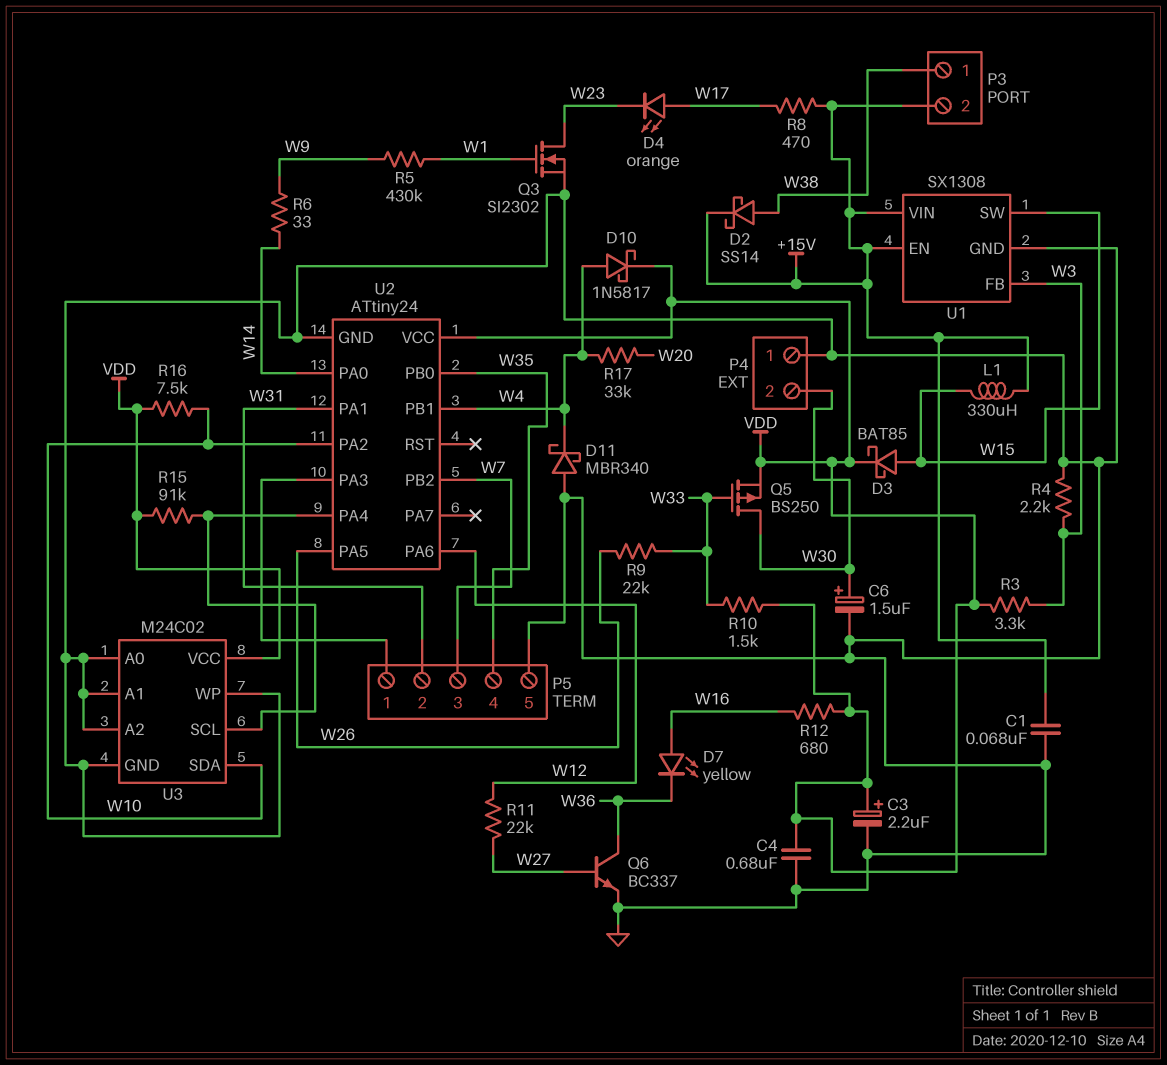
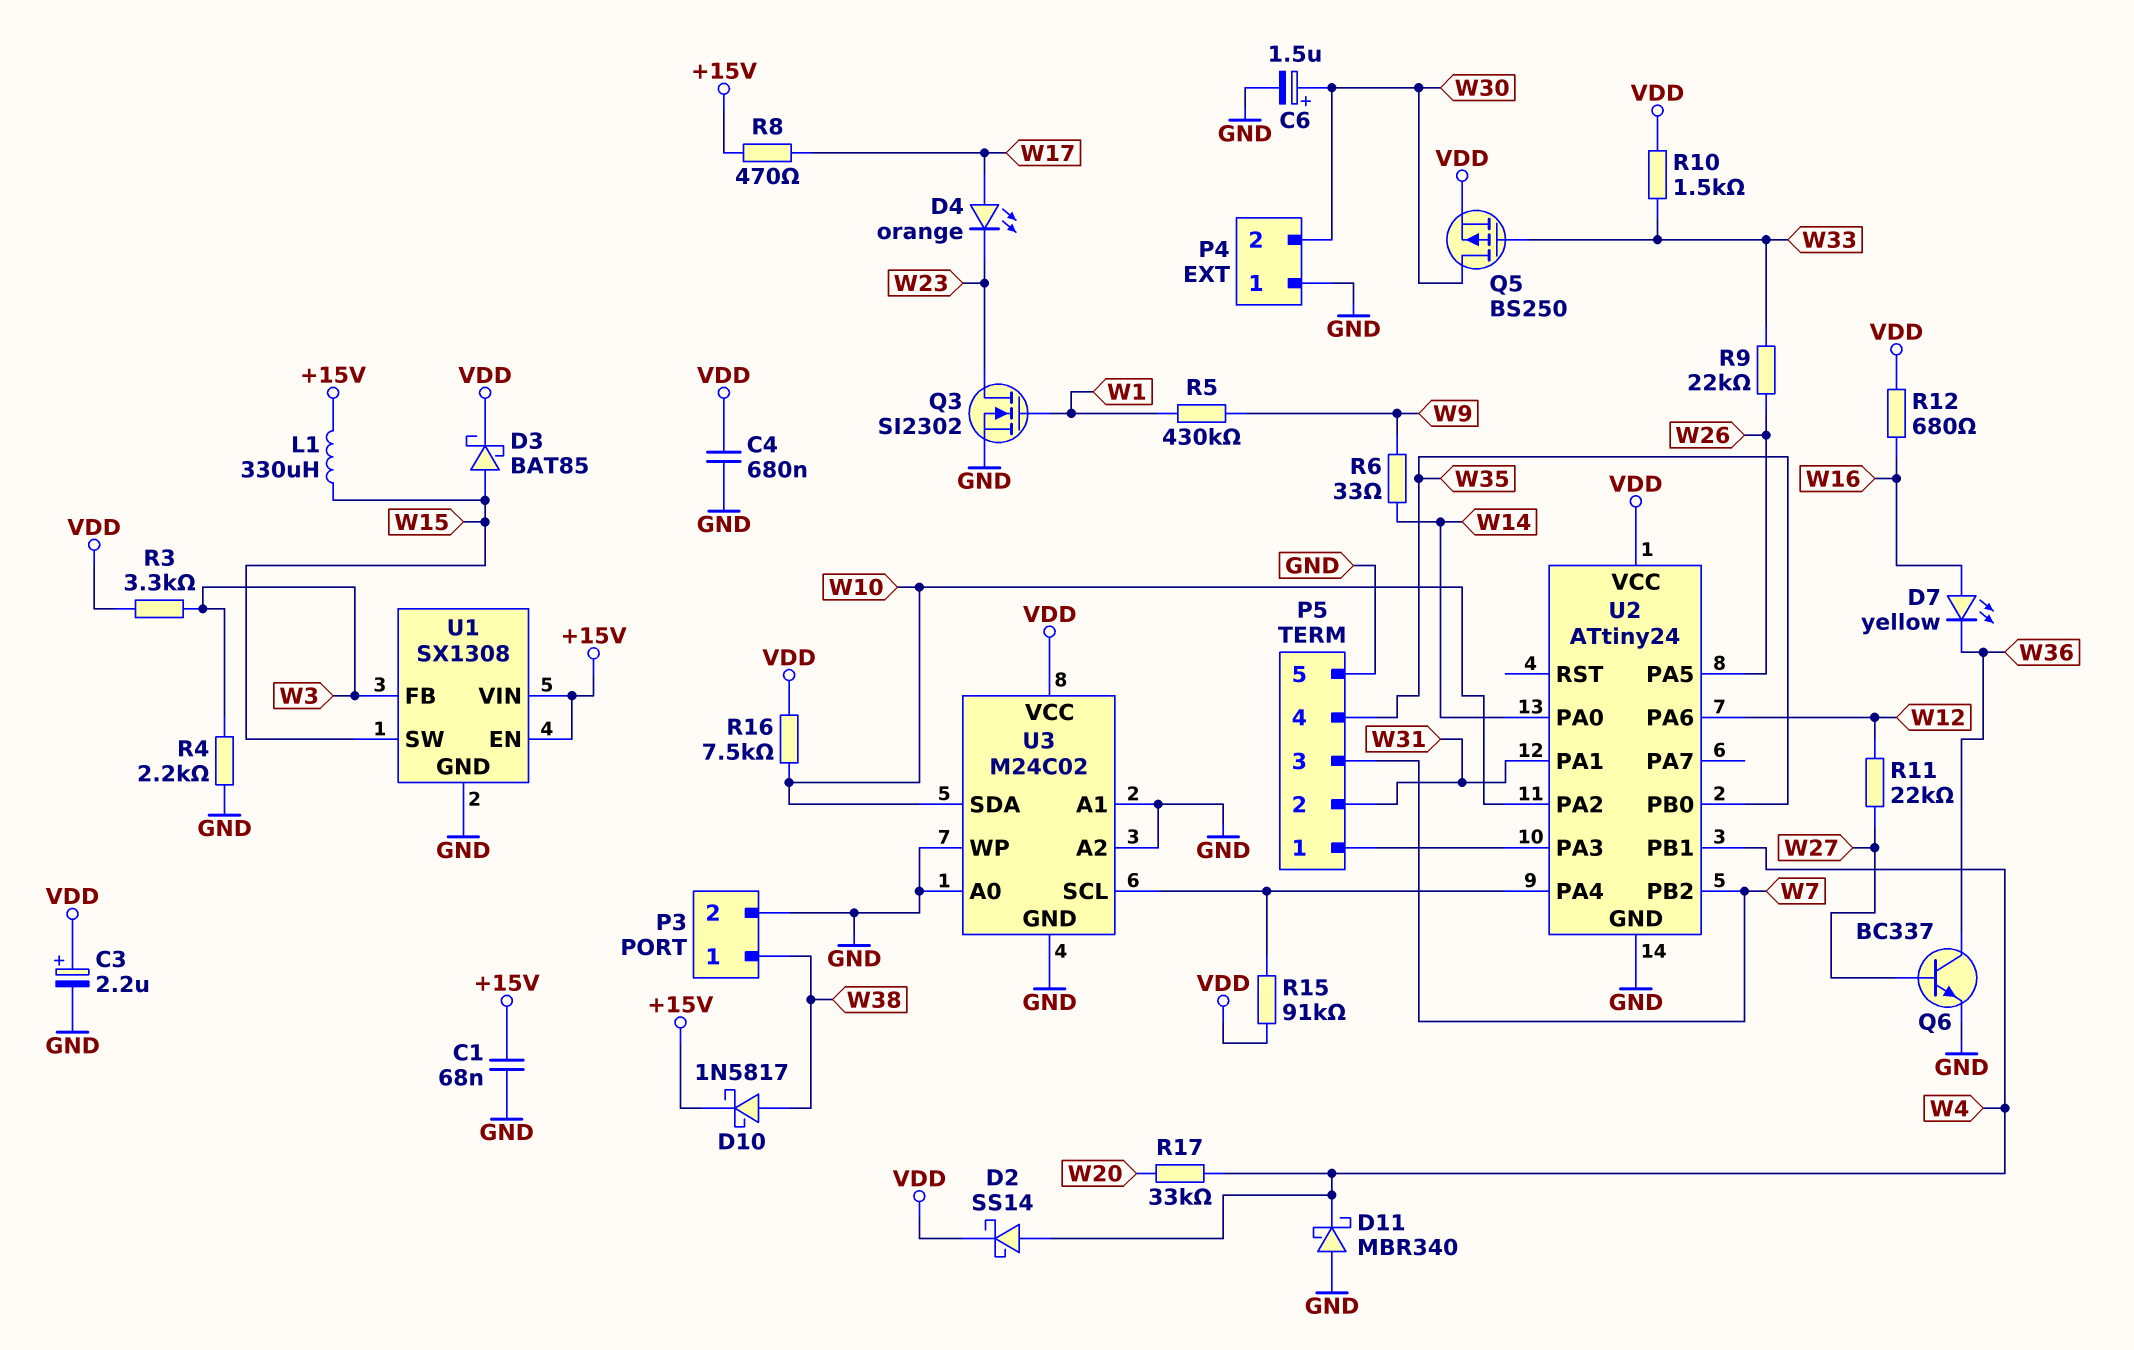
D2: schottky SS14 (A W38, K +15V) -> schottky SS14 (A W4, K VDD)
D10: schottky 1N5817 (A W4, K VDD) -> schottky 1N5817 (A W38, K +15V)
P3 pin 2: +15V -> GND

